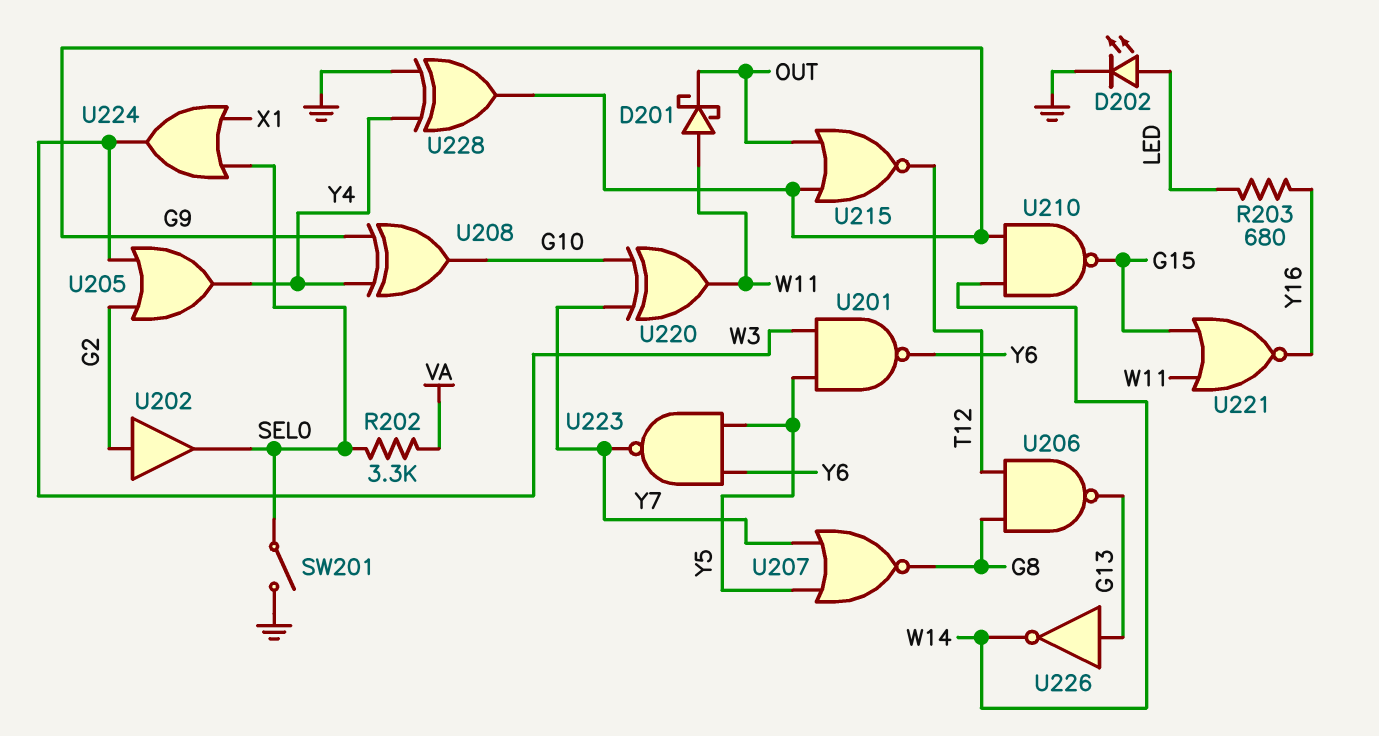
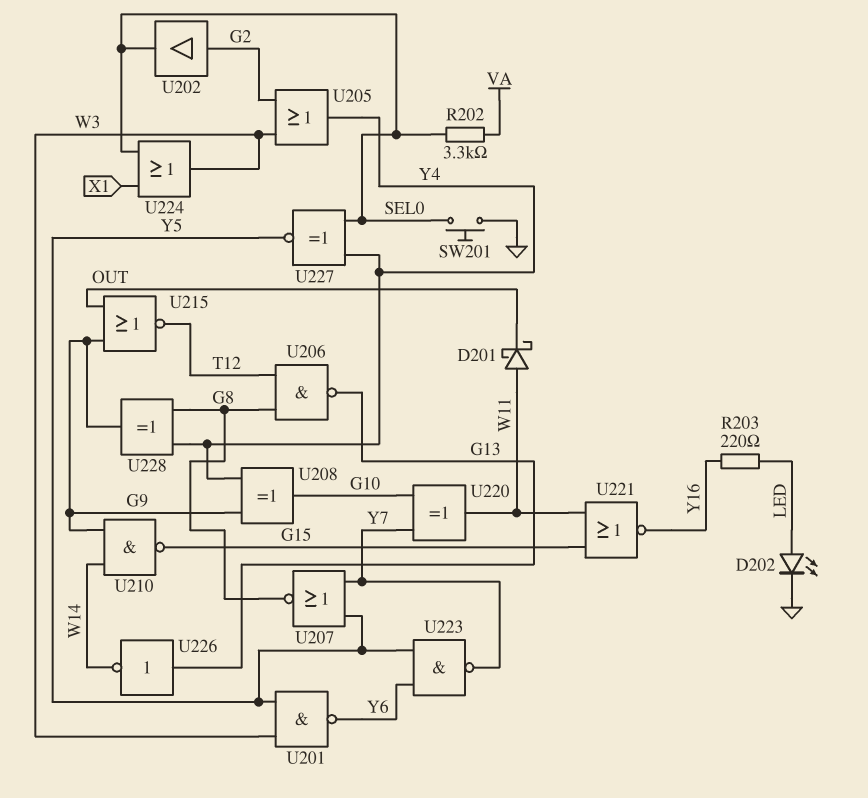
R203: 680 (LED, Y16) -> 220 (LED, Y16)
SW201: switch (GND, SEL0) -> button (GND, SEL0)
U227: none -> XNOR (in SEL0, in Y4, out Y5)
U228: XOR (in GND, in Y4, out G9) -> XOR (in G8, in Y4, out G9)

